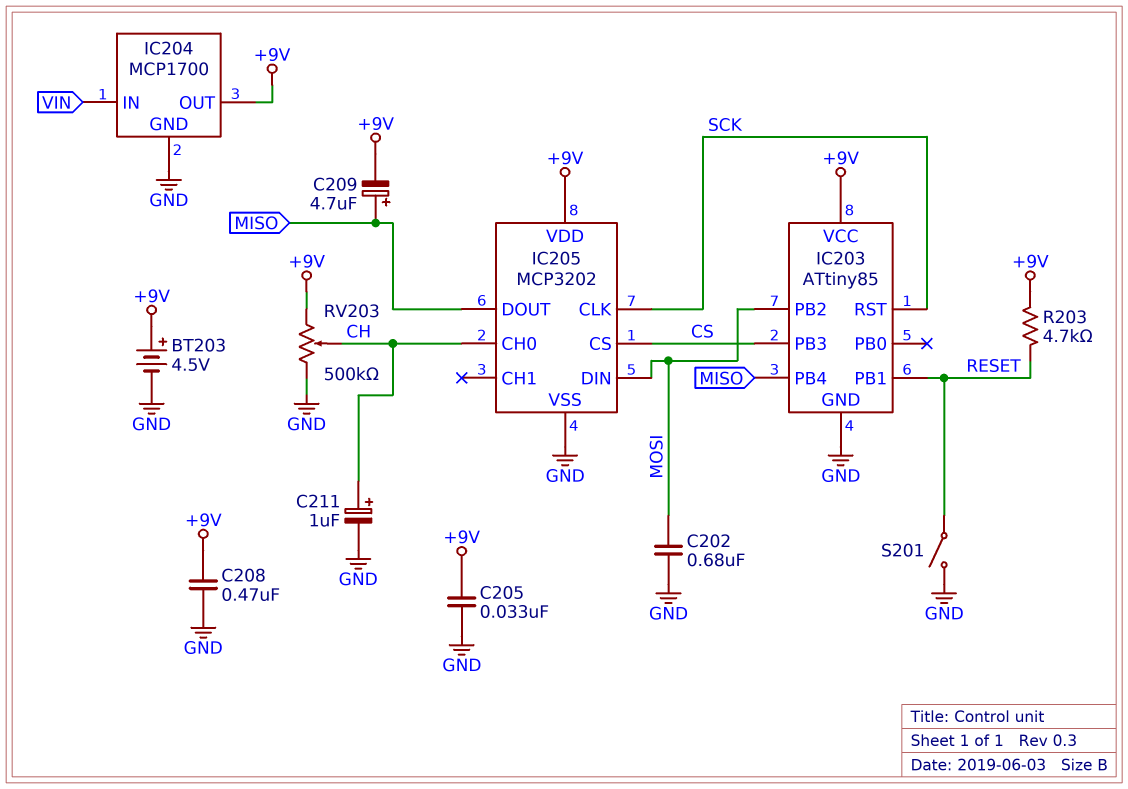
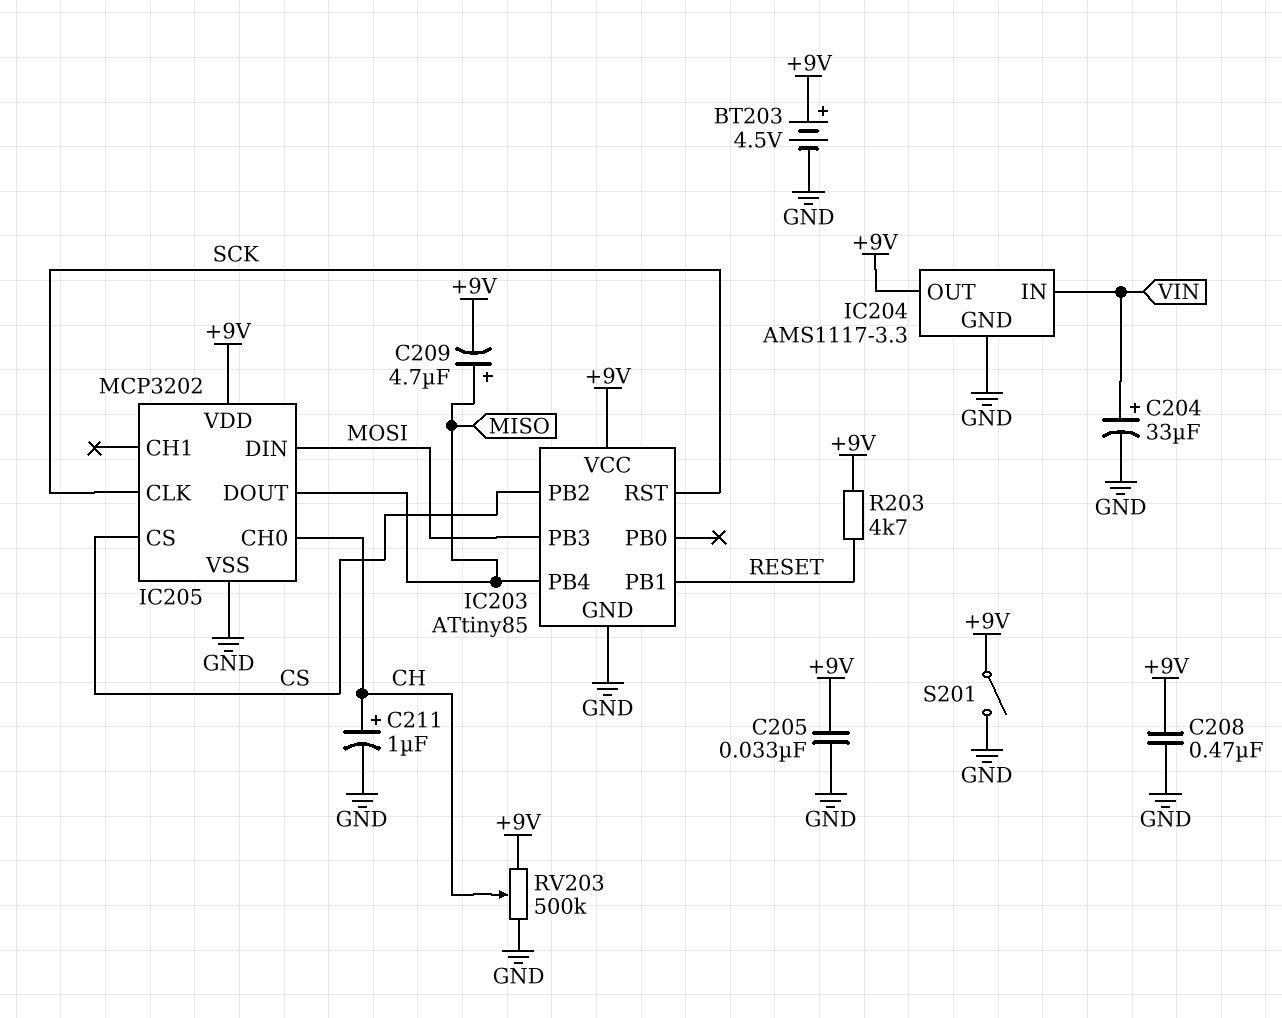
C202: 680nF (GND, MOSI) -> none
C204: none -> 33uF (plus VIN, minus GND)
IC203 pin PB2: MOSI -> CS
IC203 pin PB3: CS -> MOSI
IC204: MCP1700 -> AMS1117-3.3
S201: switch (GND, RESET) -> switch (+9V, GND)

